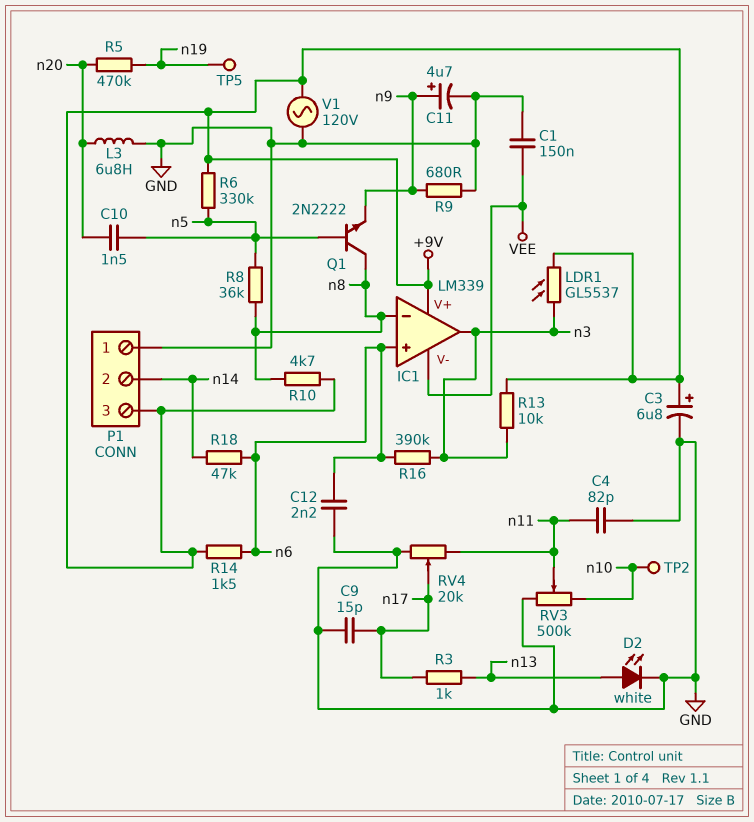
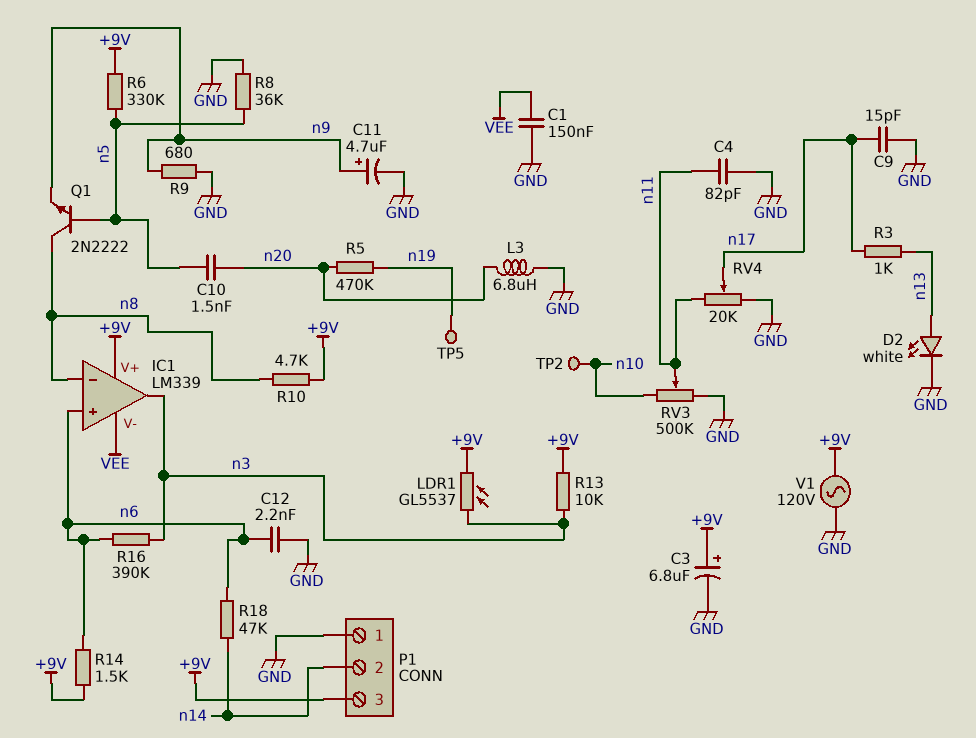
R8: 36k (n5, n8) -> 36k (GND, n5)

